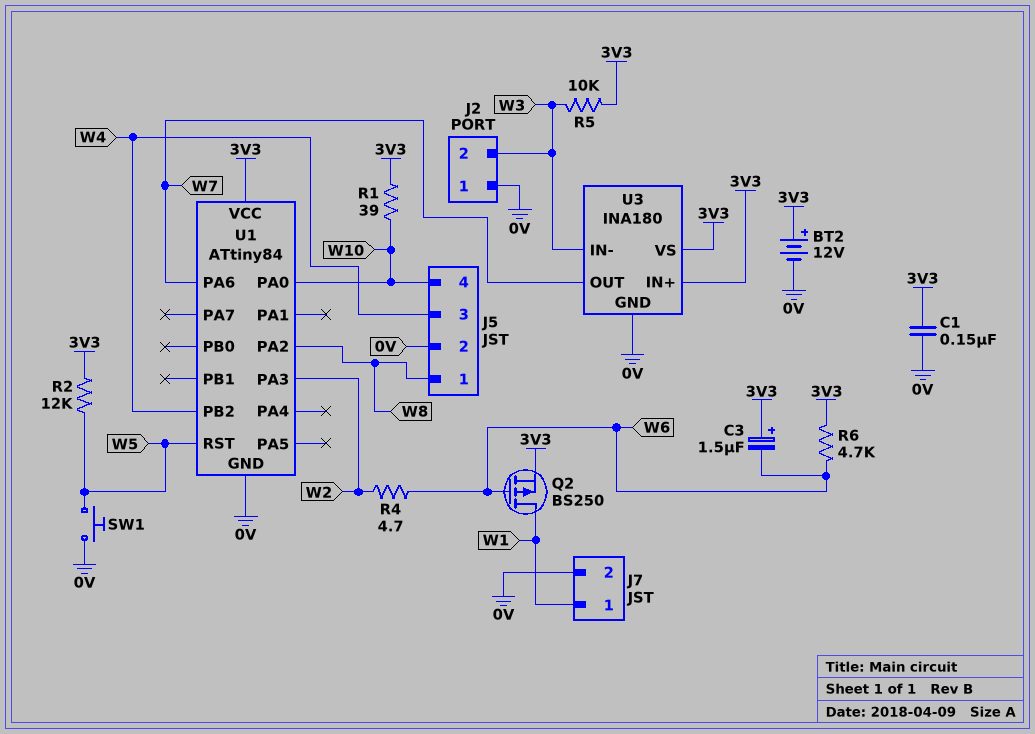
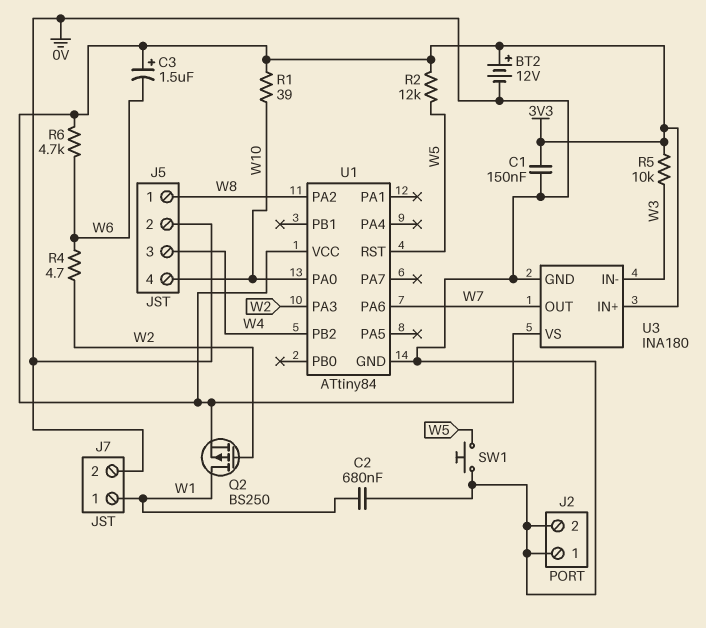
C2: none -> 680nF (0V, W1)
J2 pin 2: W3 -> 0V
Q2: PMOS BS250 (G W6, D W1, S 3V3) -> PMOS BS250 (G W2, D W1, S 3V3)

